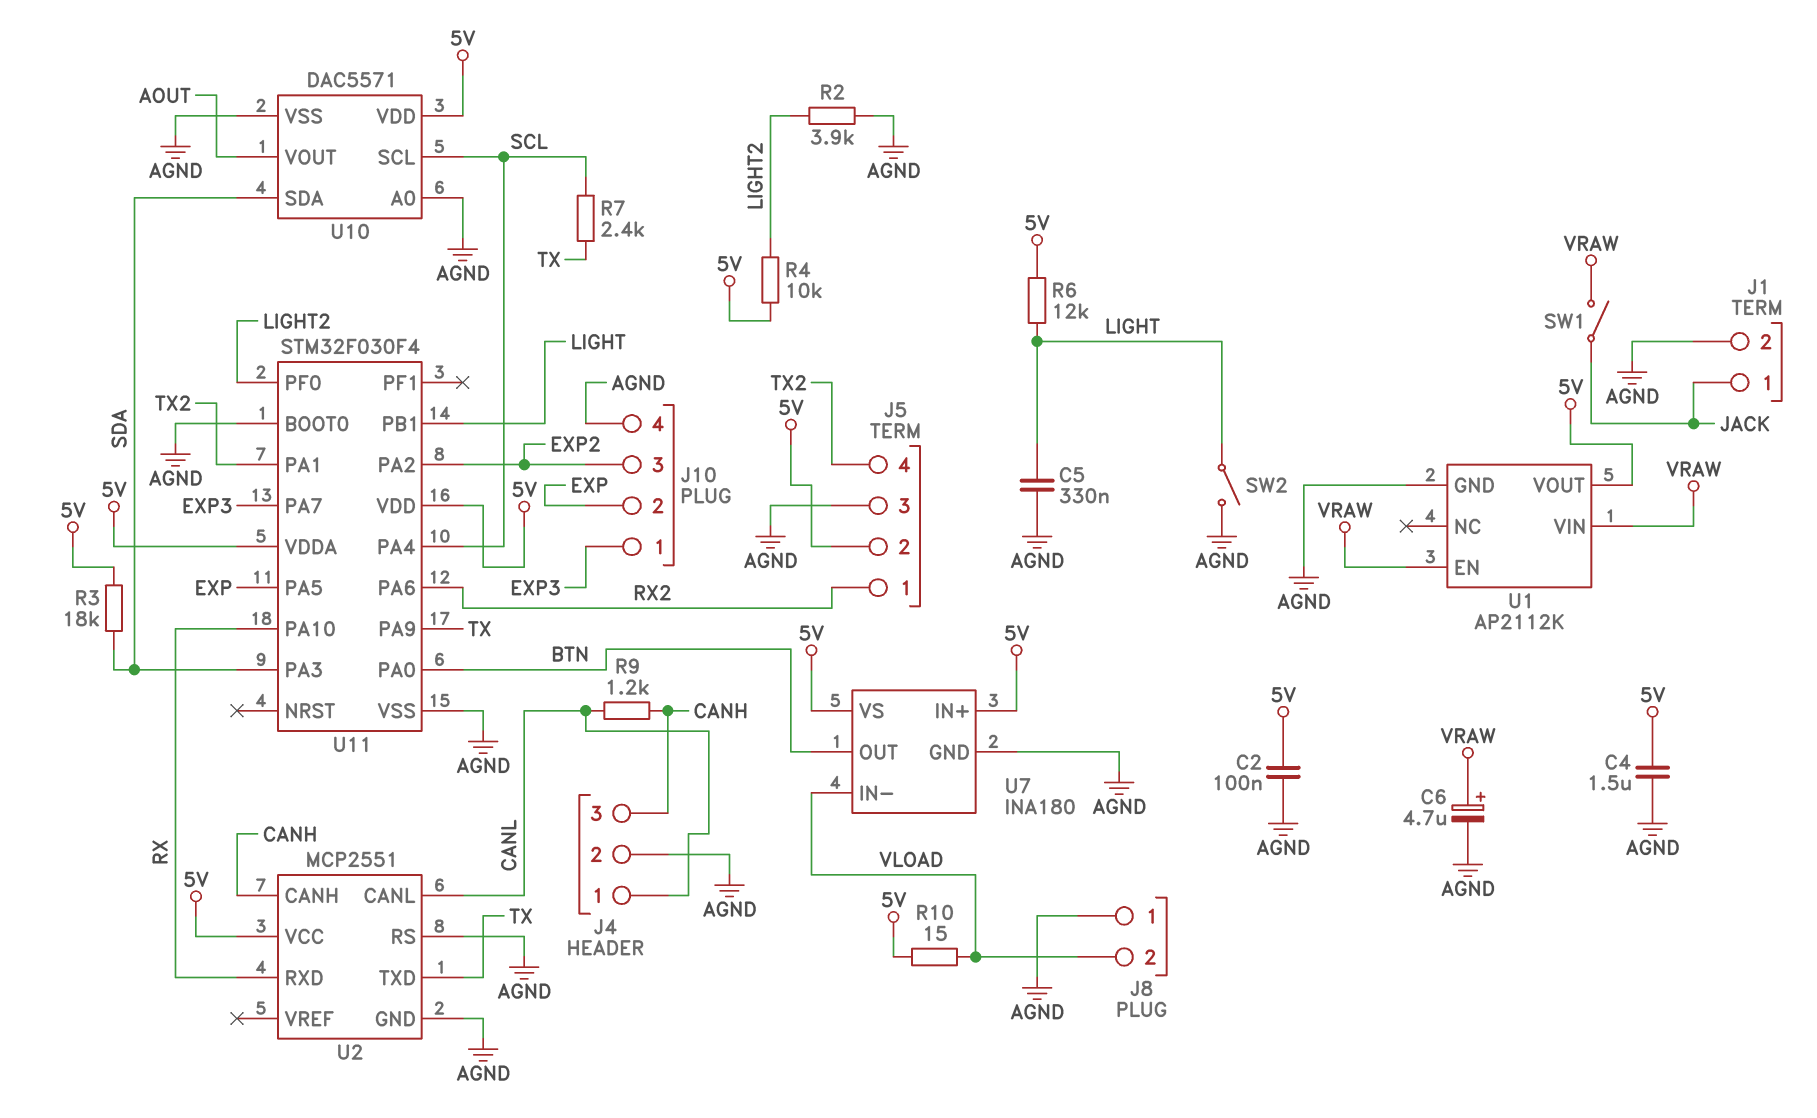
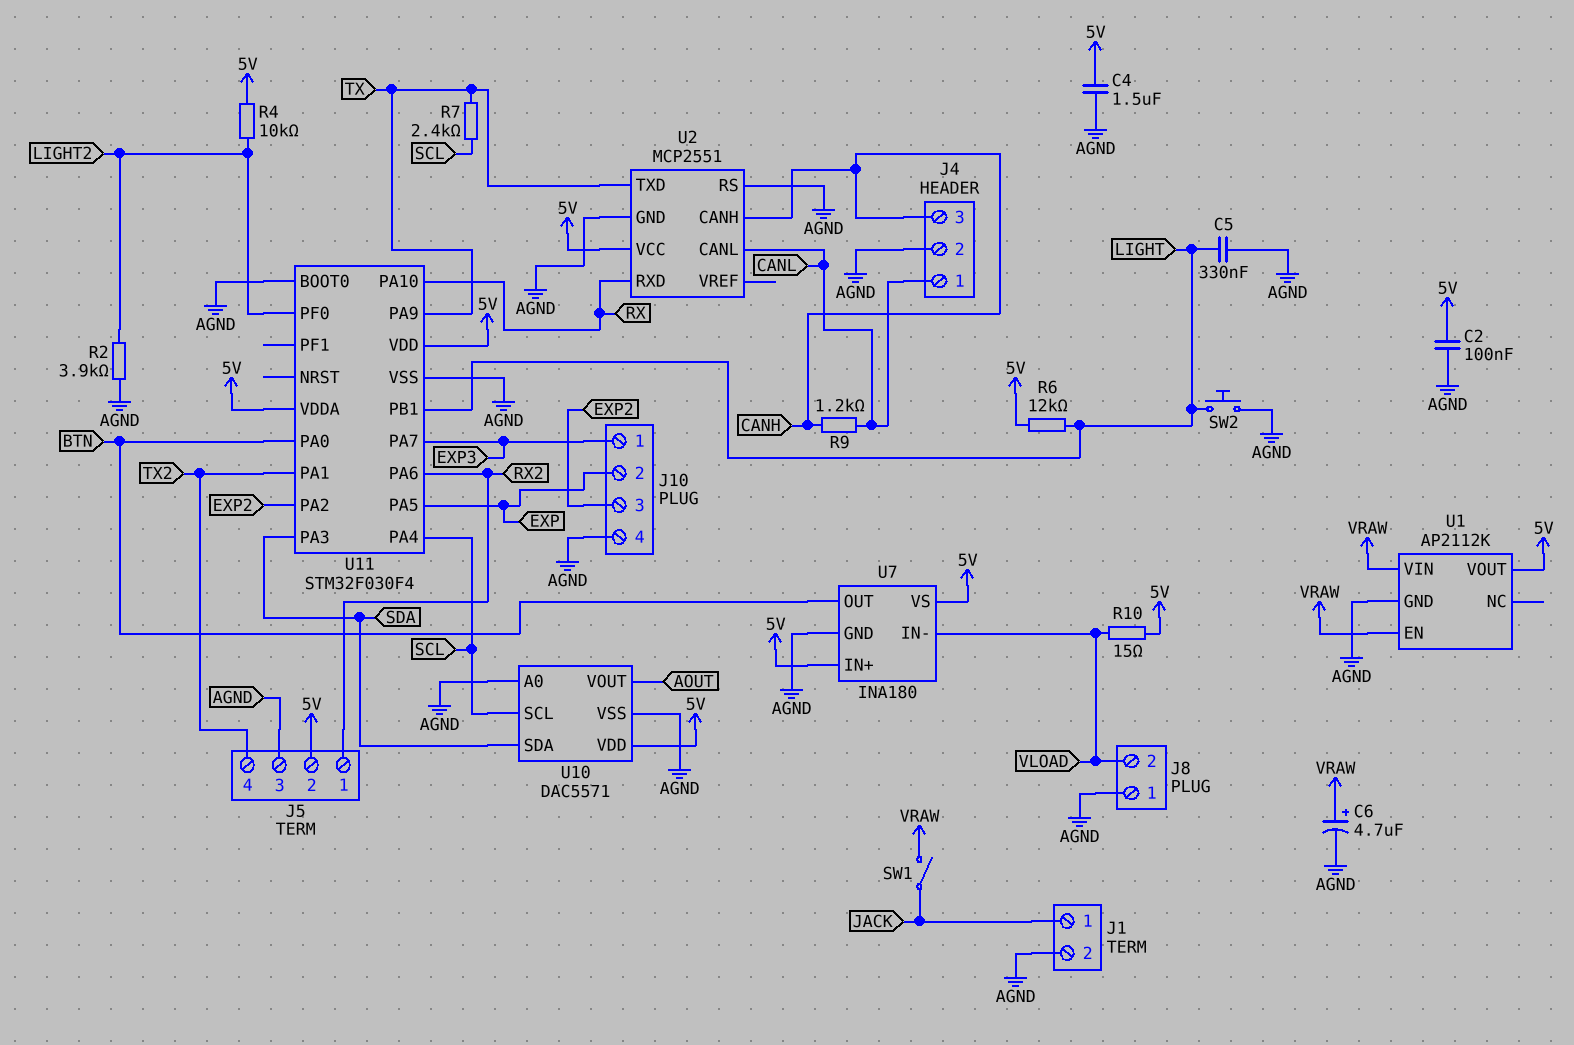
R3: 18k (5V, SDA) -> none
SW2: switch (AGND, LIGHT) -> button (AGND, LIGHT)

